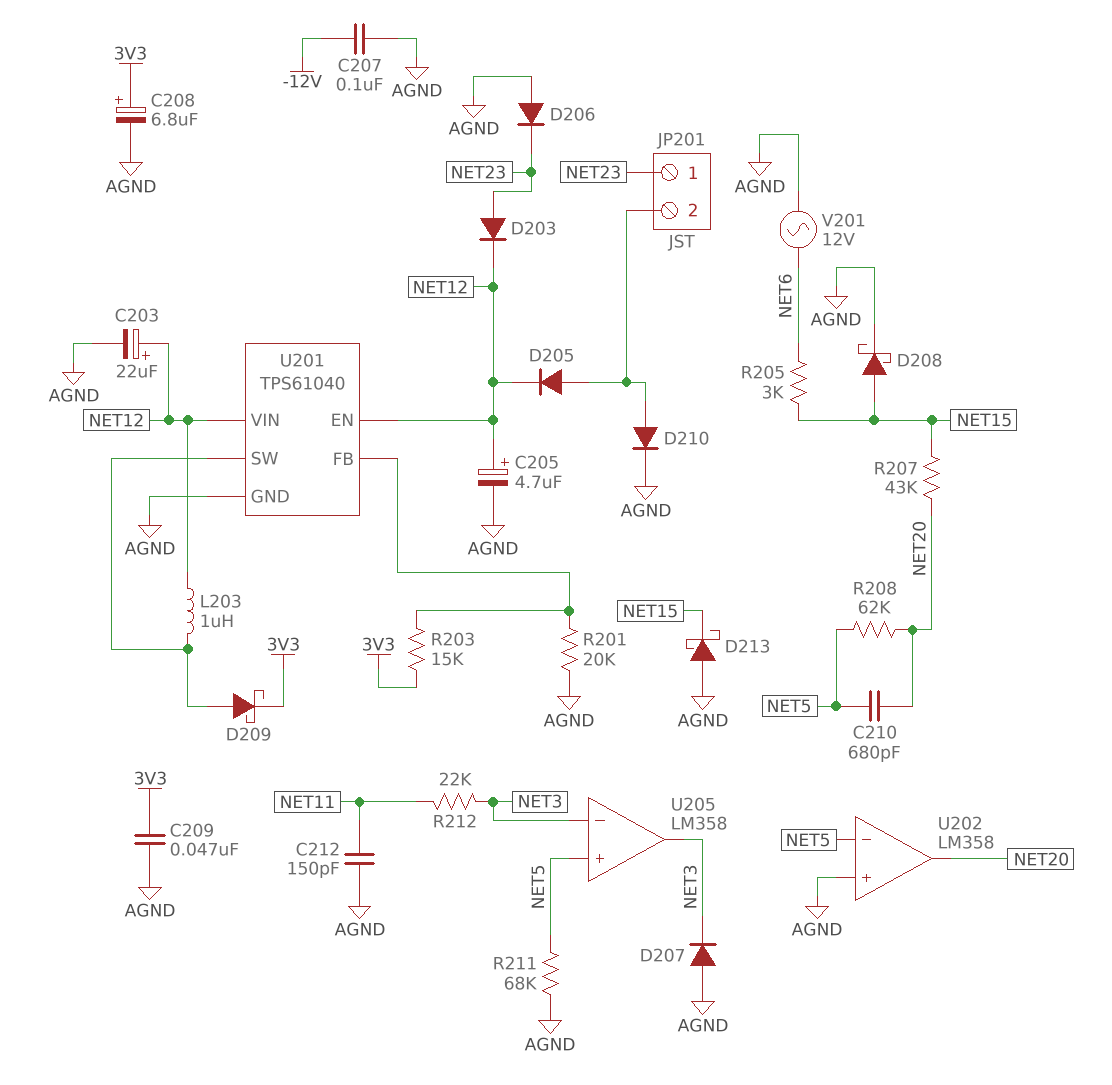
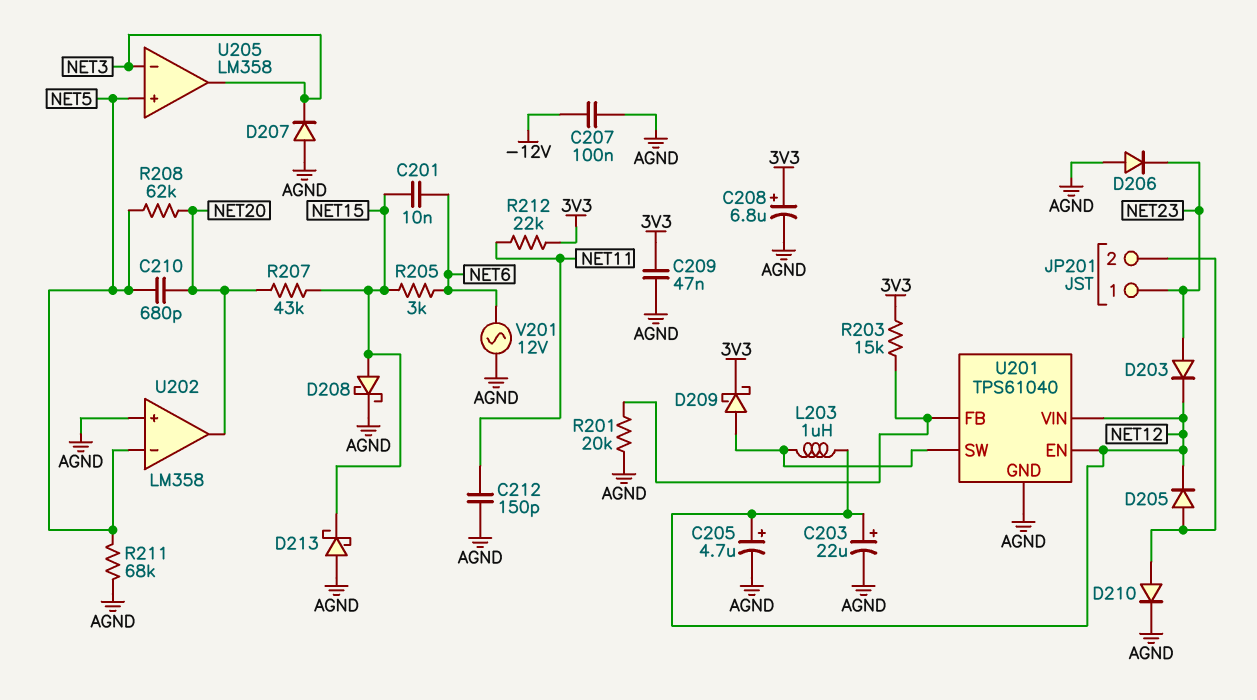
C201: none -> 10nF (NET6, NET15)
R212: 22k (NET3, NET11) -> 22k (3V3, NET11)

